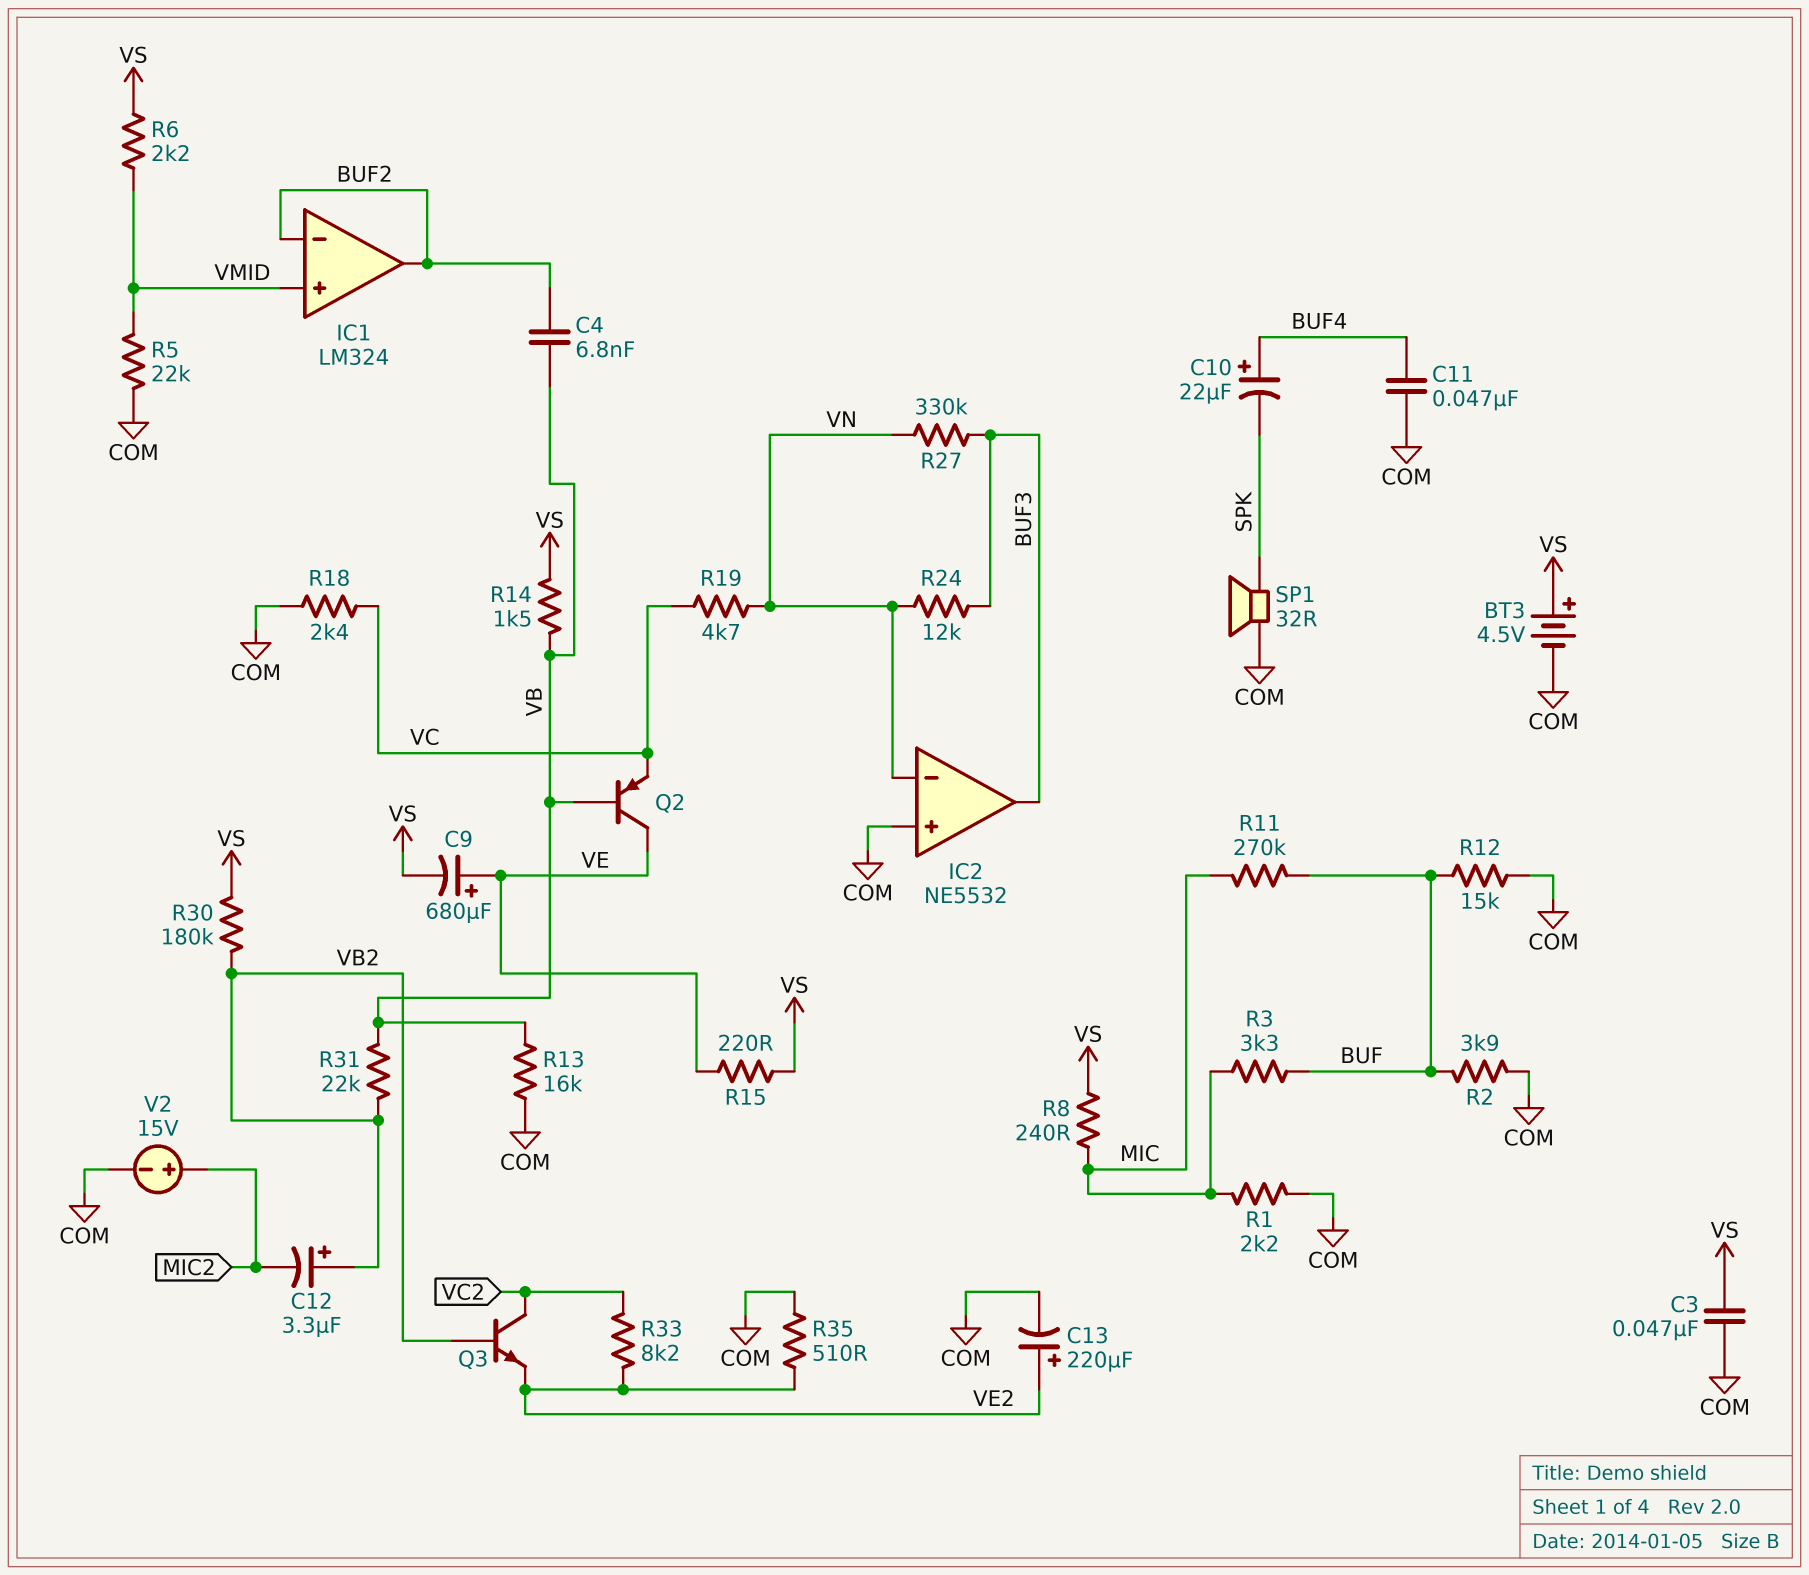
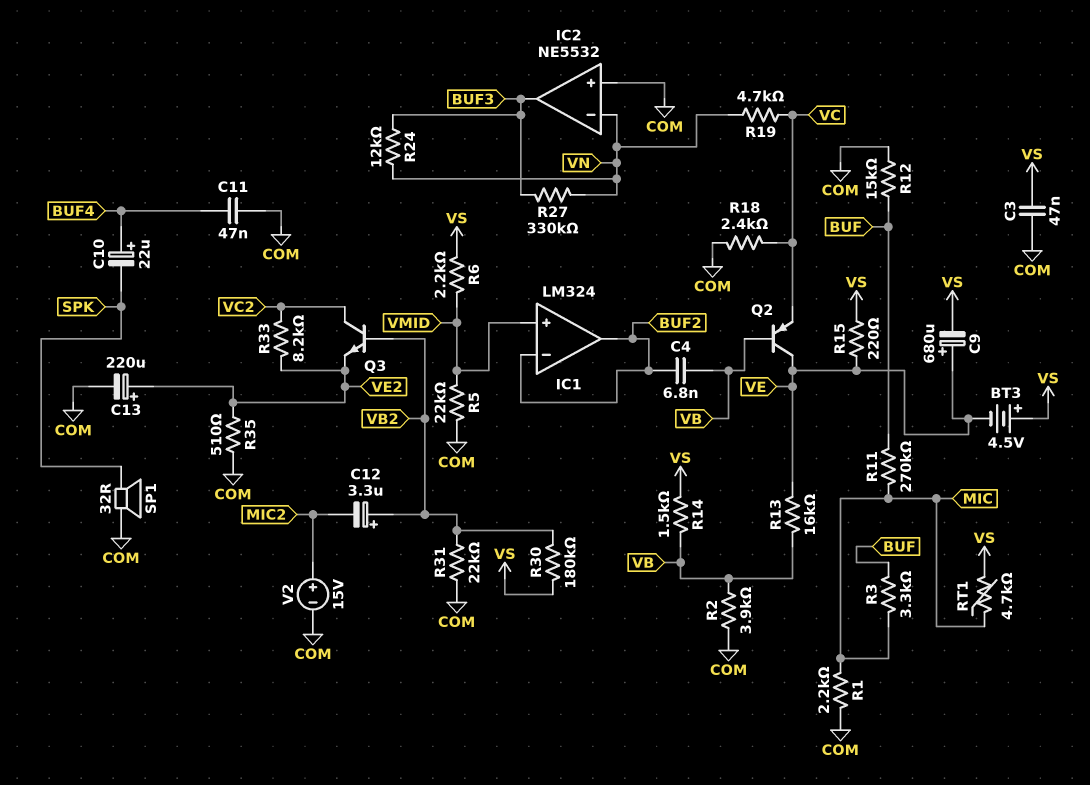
BT3: 4.5V (plus VS, minus COM) -> 4.5V (plus VS, minus VE)
R2: 3.9k (BUF, COM) -> 3.9k (COM, VB)
R8: 240 (MIC, VS) -> none
R13: 16k (COM, VB) -> 16k (VB, VE)
R31: 22k (VB, VB2) -> 22k (COM, VB2)
RT1: none -> 4.7k (MIC, VS)

